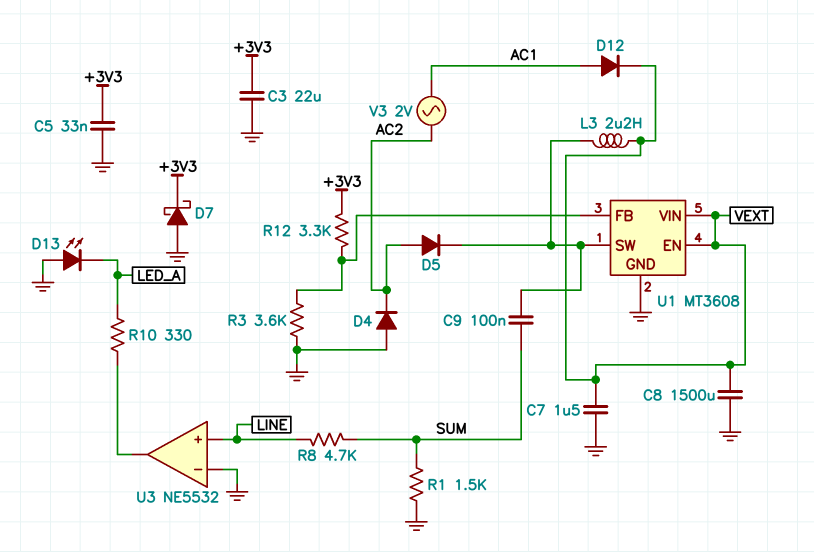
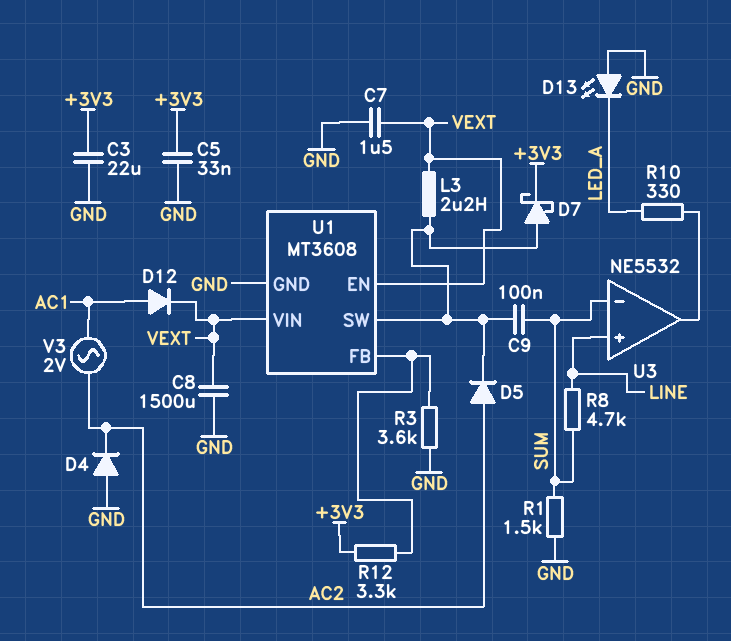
D7: schottky (A GND, K +3V3) -> schottky (A U1/SW, K +3V3)
U3 pin in-: GND -> SUM

